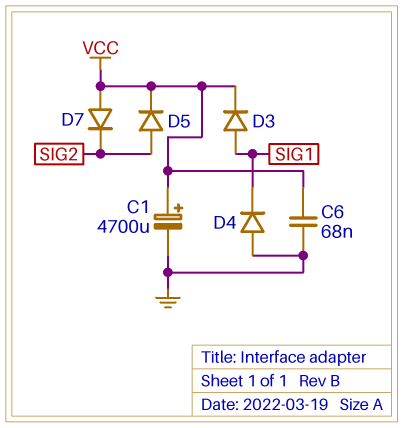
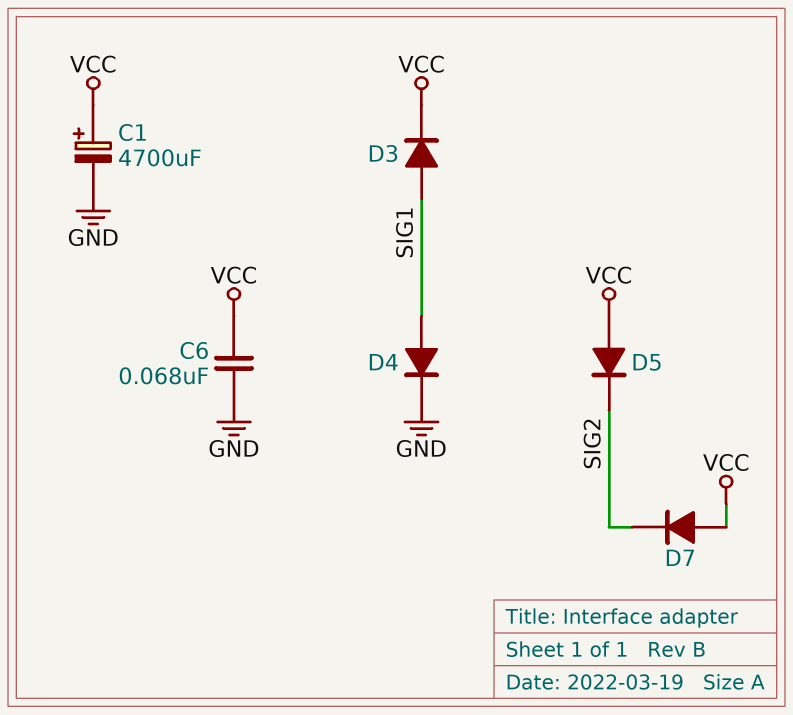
D4: diode (A GND, K SIG1) -> diode (A SIG1, K GND)
D5: diode (A SIG2, K VCC) -> diode (A VCC, K SIG2)

